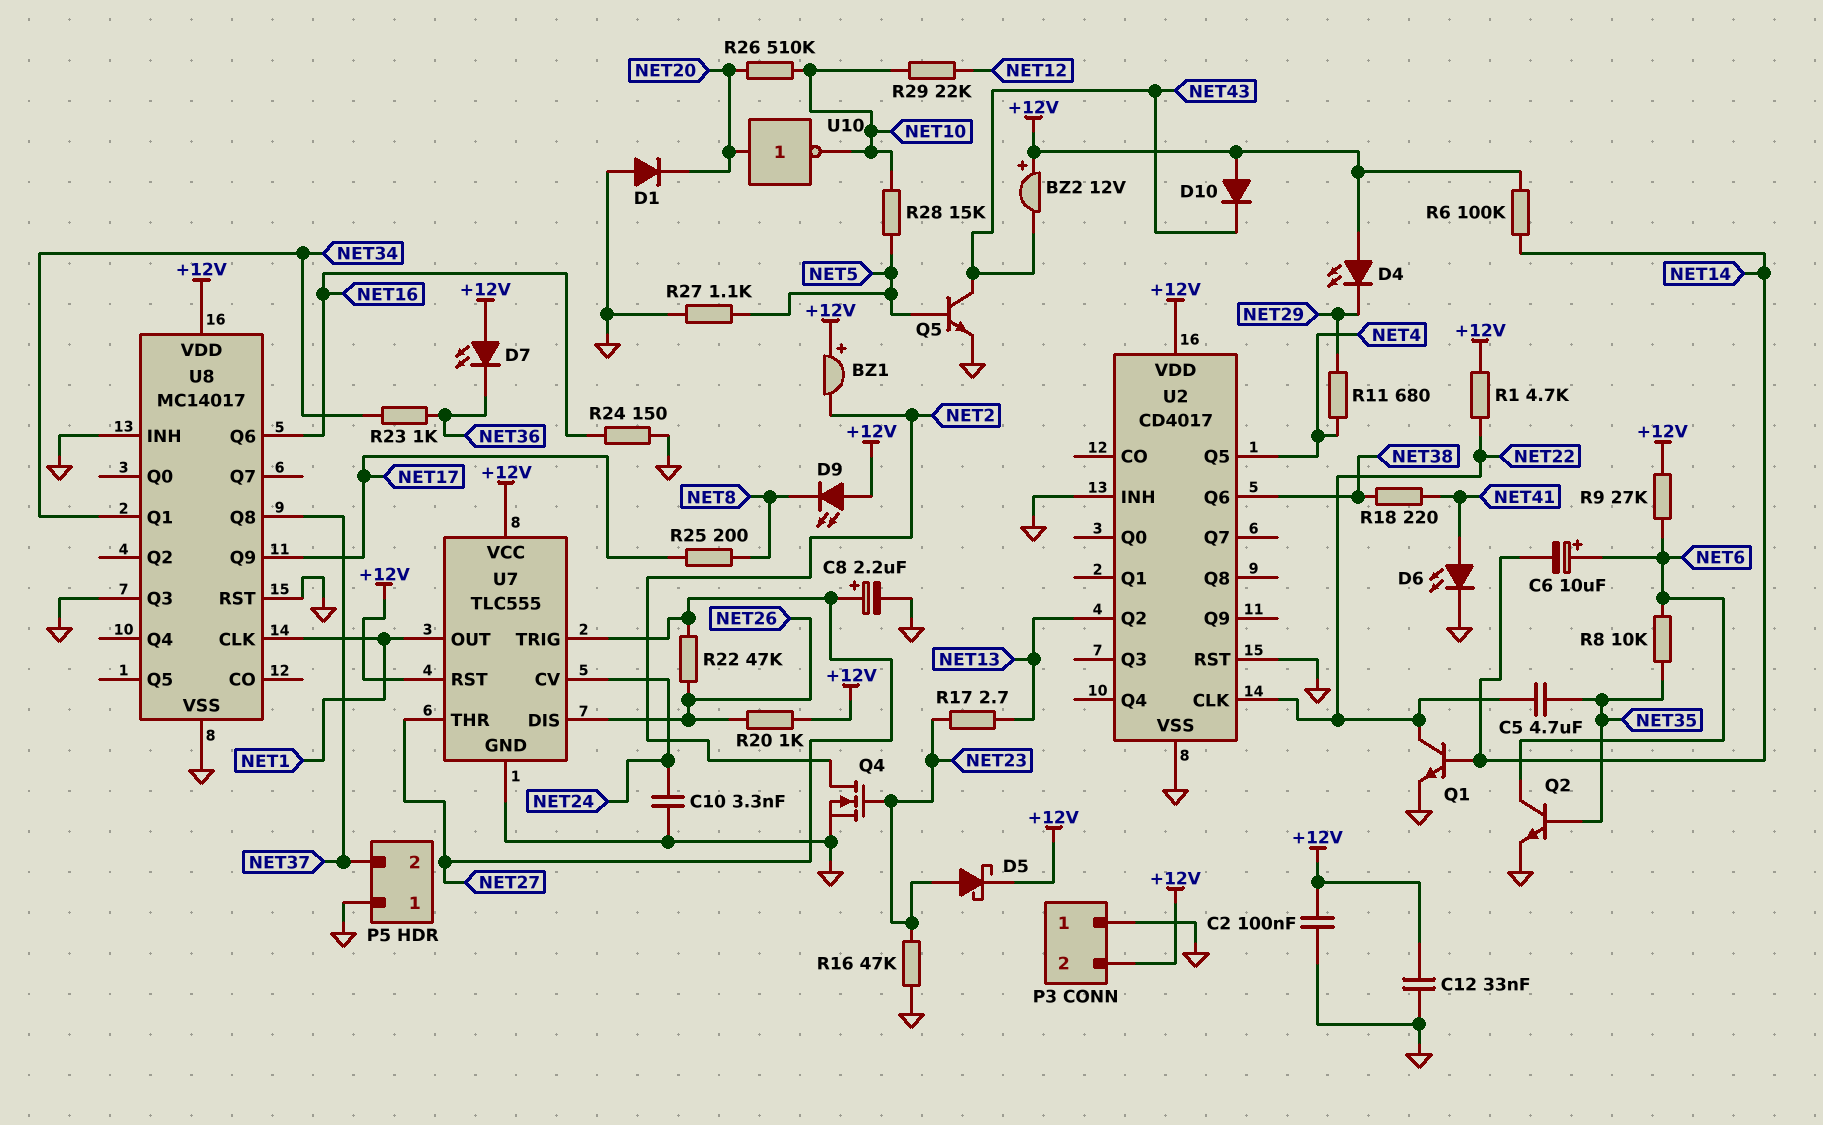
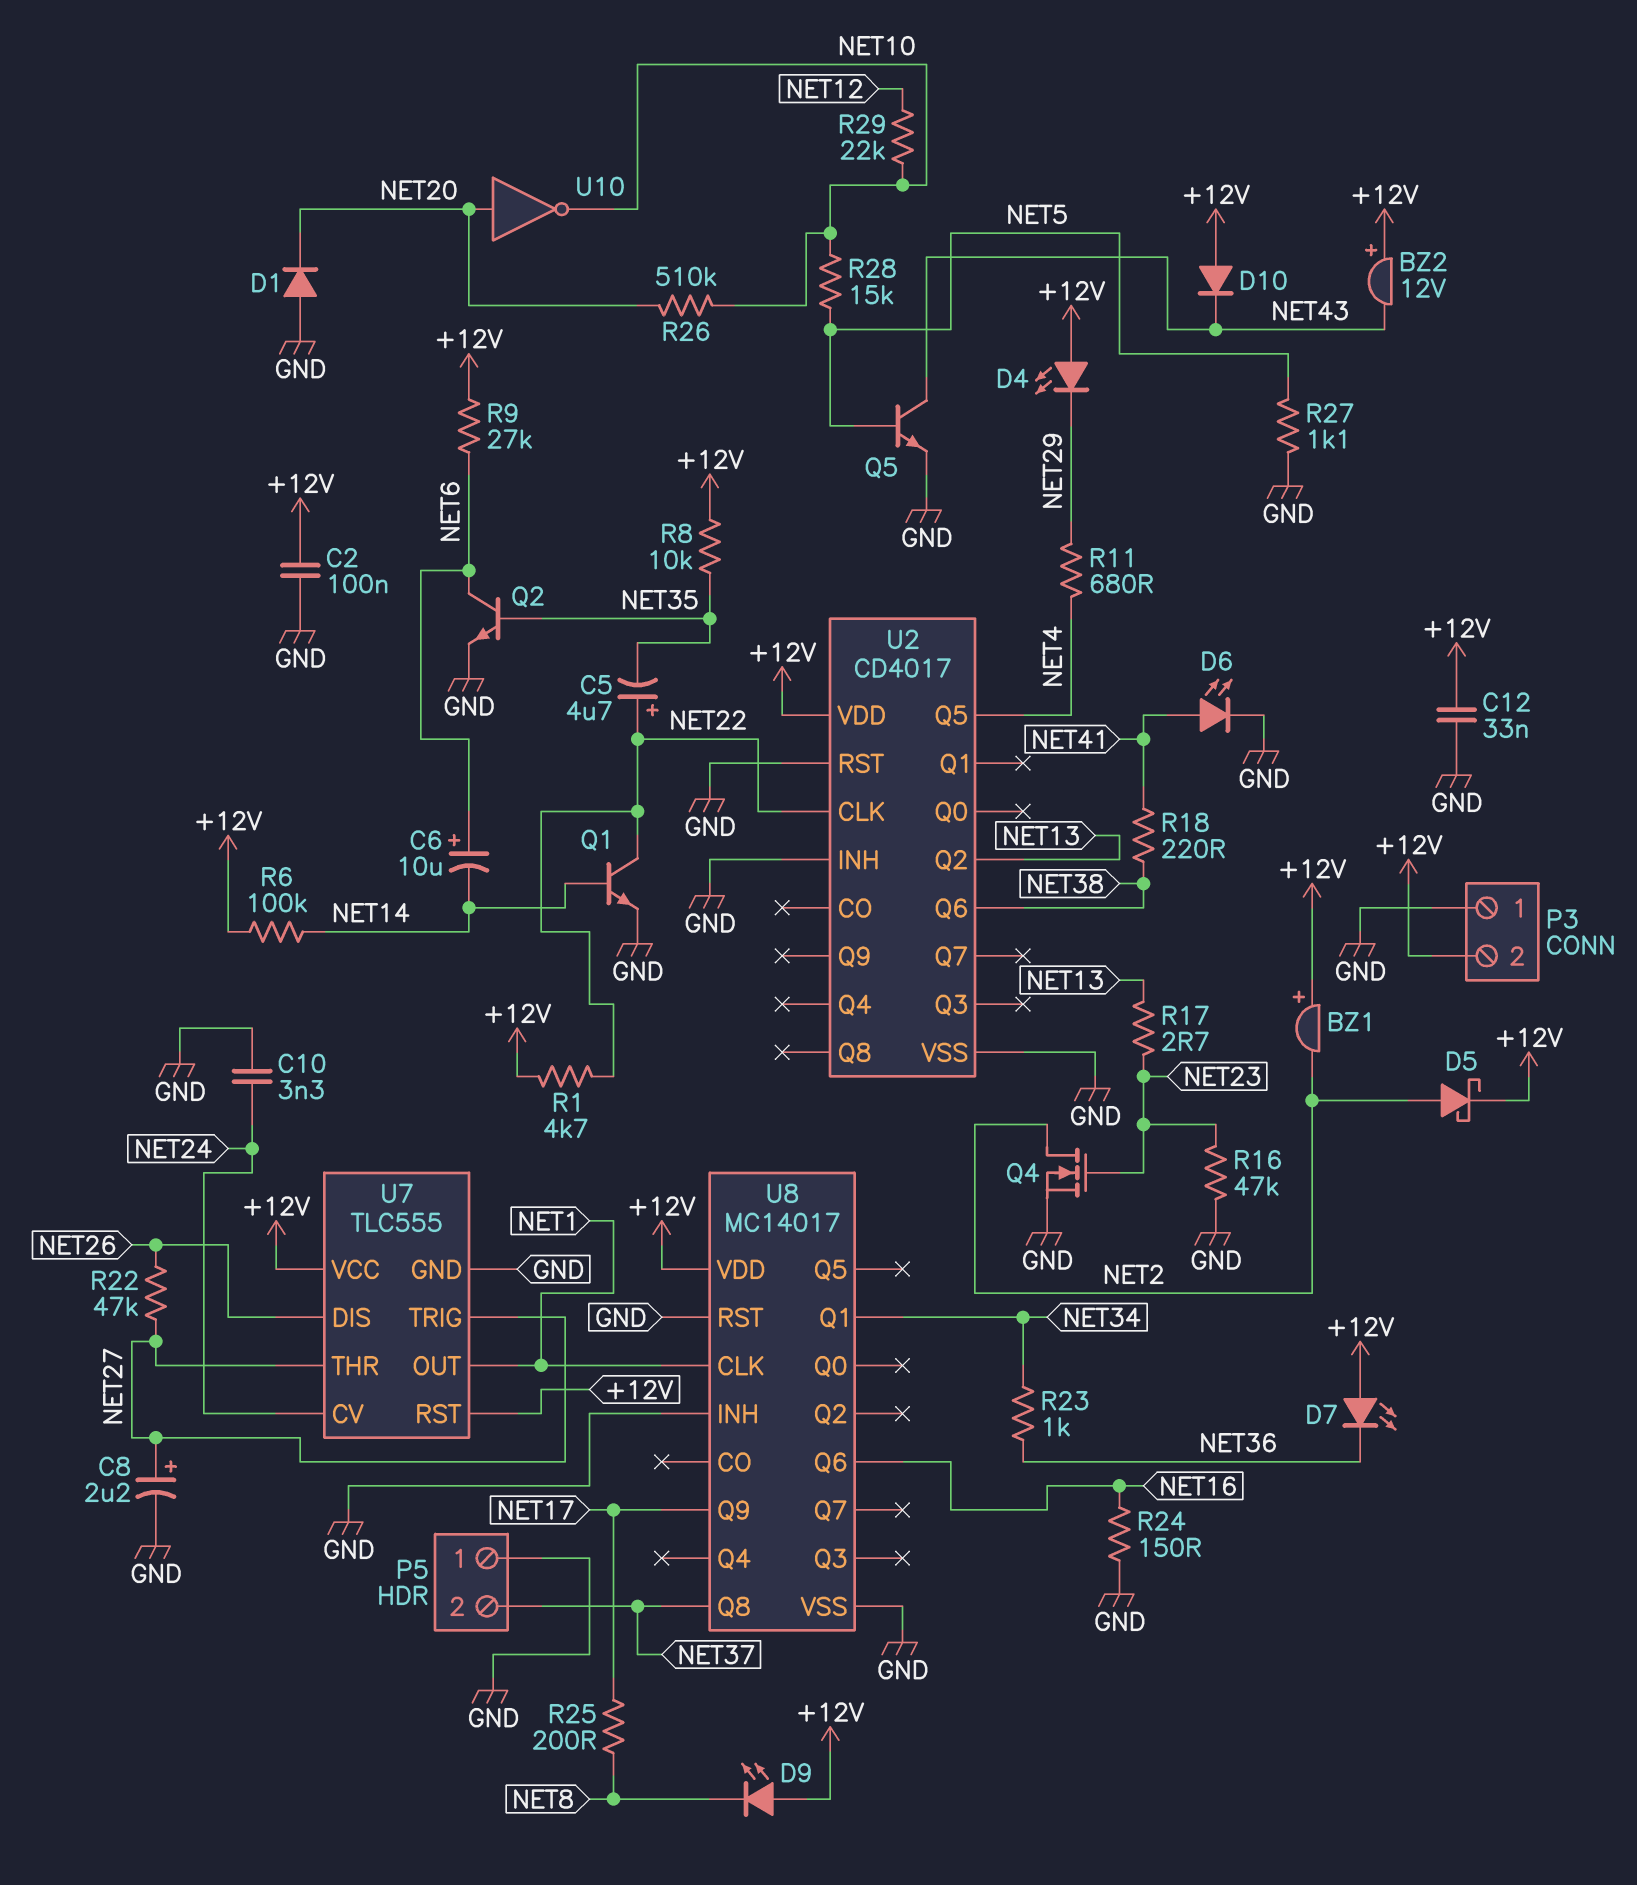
C5: 4.7uF (NET22, NET35) -> 4.7uF (plus NET22, minus NET35)
D5: schottky (A NET23, K +12V) -> schottky (A NET2, K +12V)
R8: 10k (NET6, NET35) -> 10k (+12V, NET35)
R20: 1k (+12V, NET26) -> none
U8 pin Q3: GND -> none

